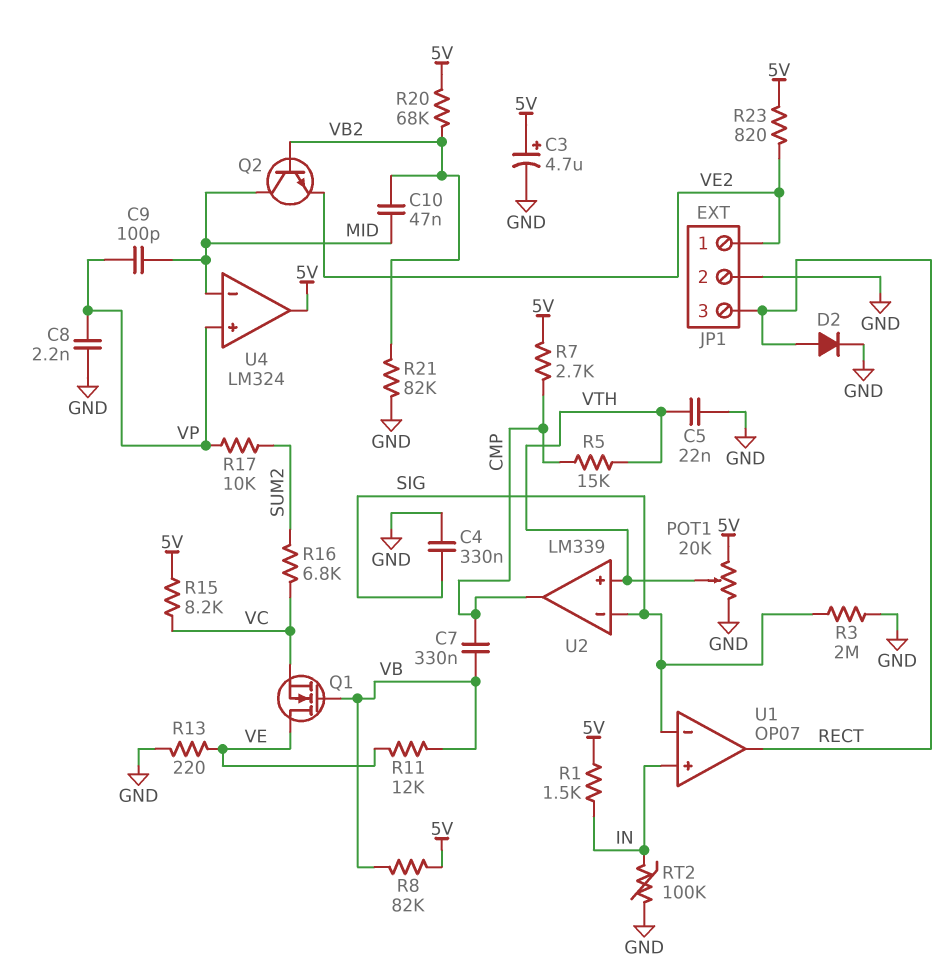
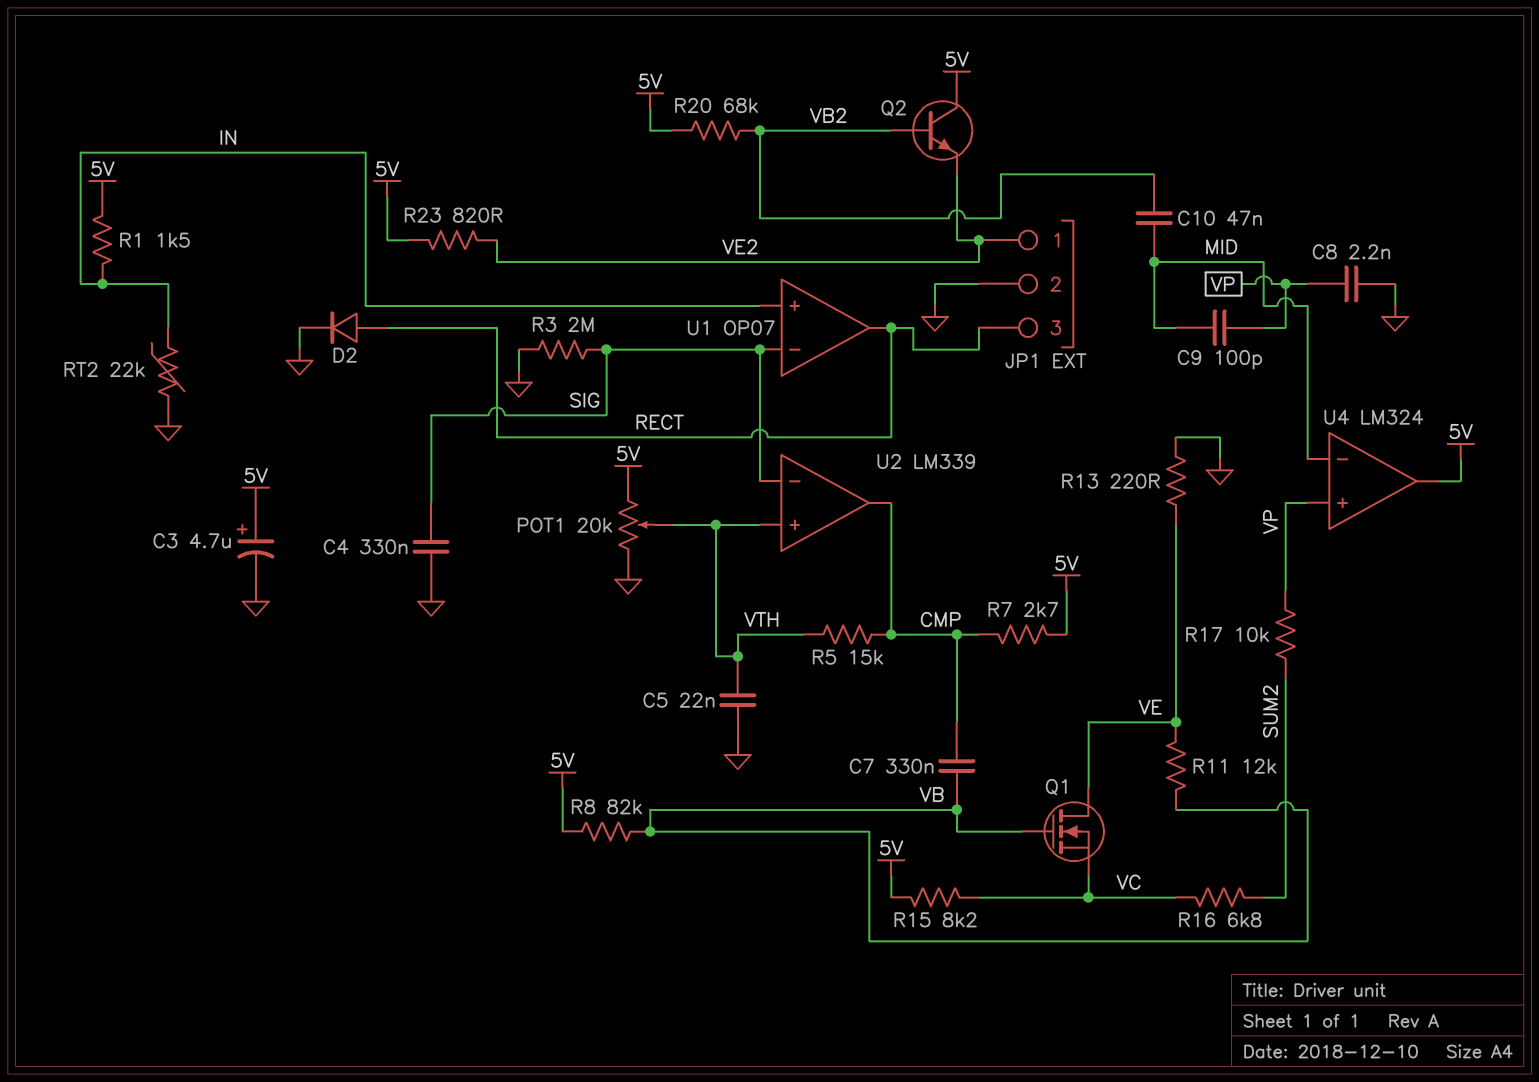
Q2: NPN (B VB2, C MID, E VE2) -> NPN (B VB2, C 5V, E VE2)
R21: 82k (GND, VB2) -> none
RT2: 100k (GND, IN) -> 22k (GND, IN)

